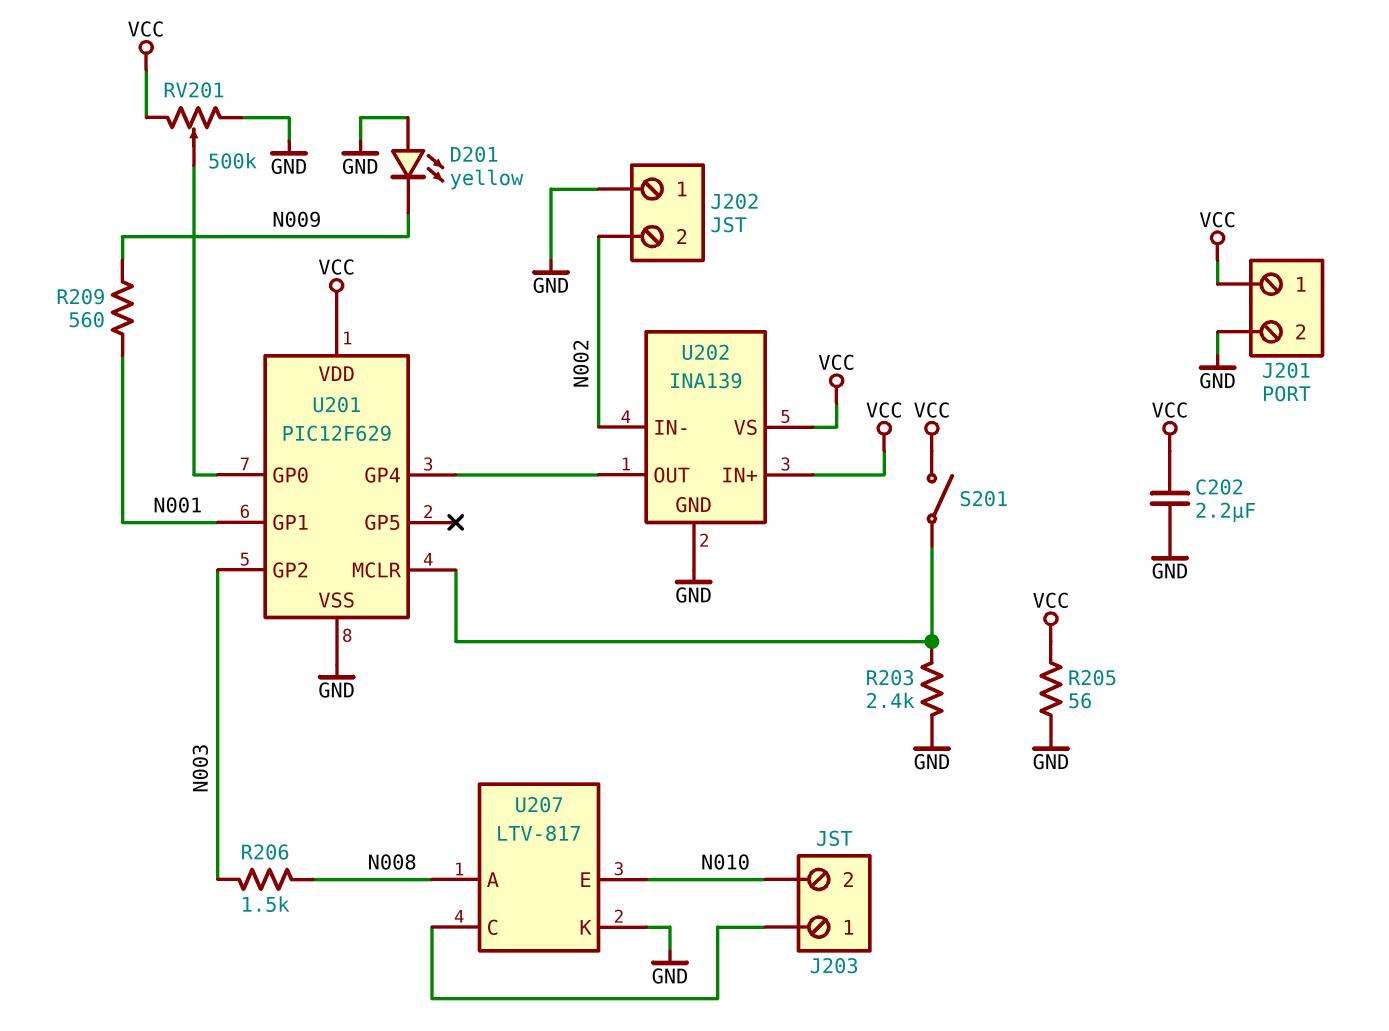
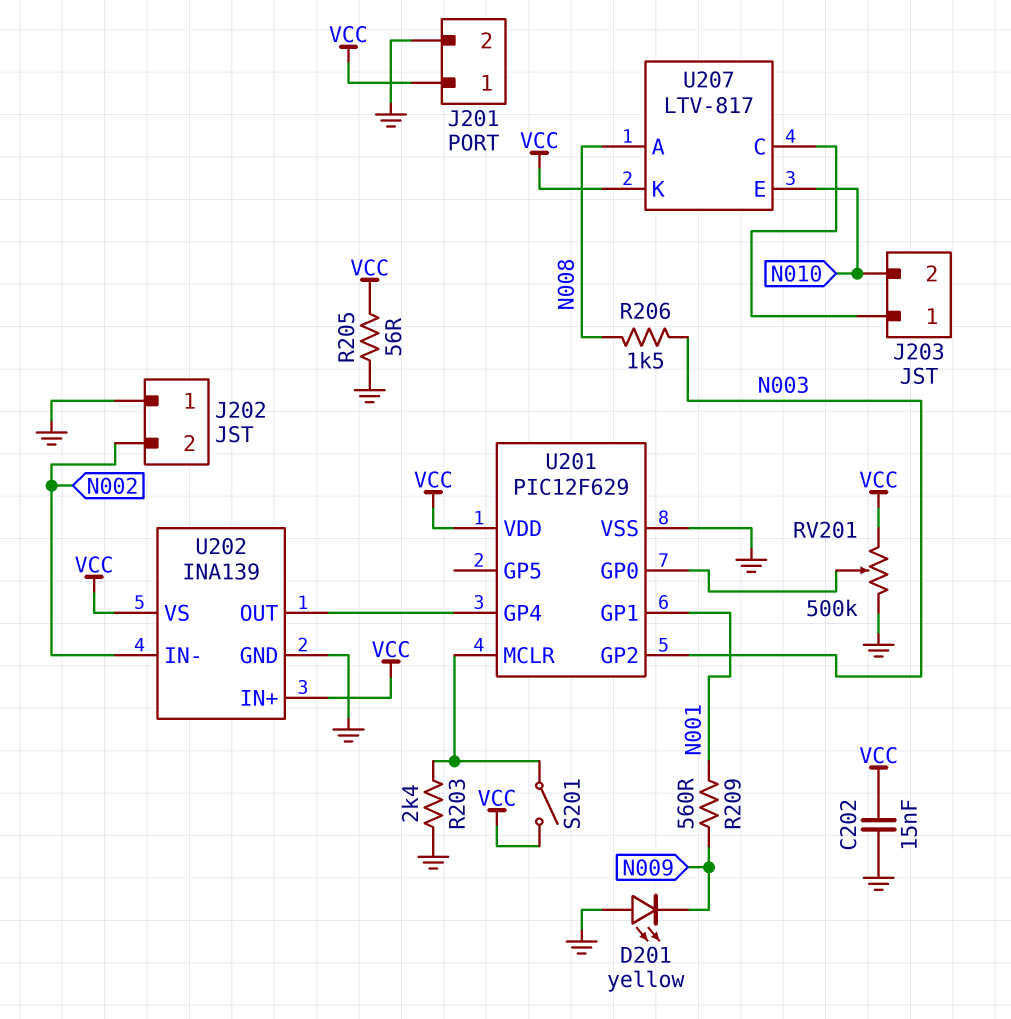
C202: 2.2uF (GND, VCC) -> 15nF (GND, VCC)
U207 pin K: GND -> VCC

